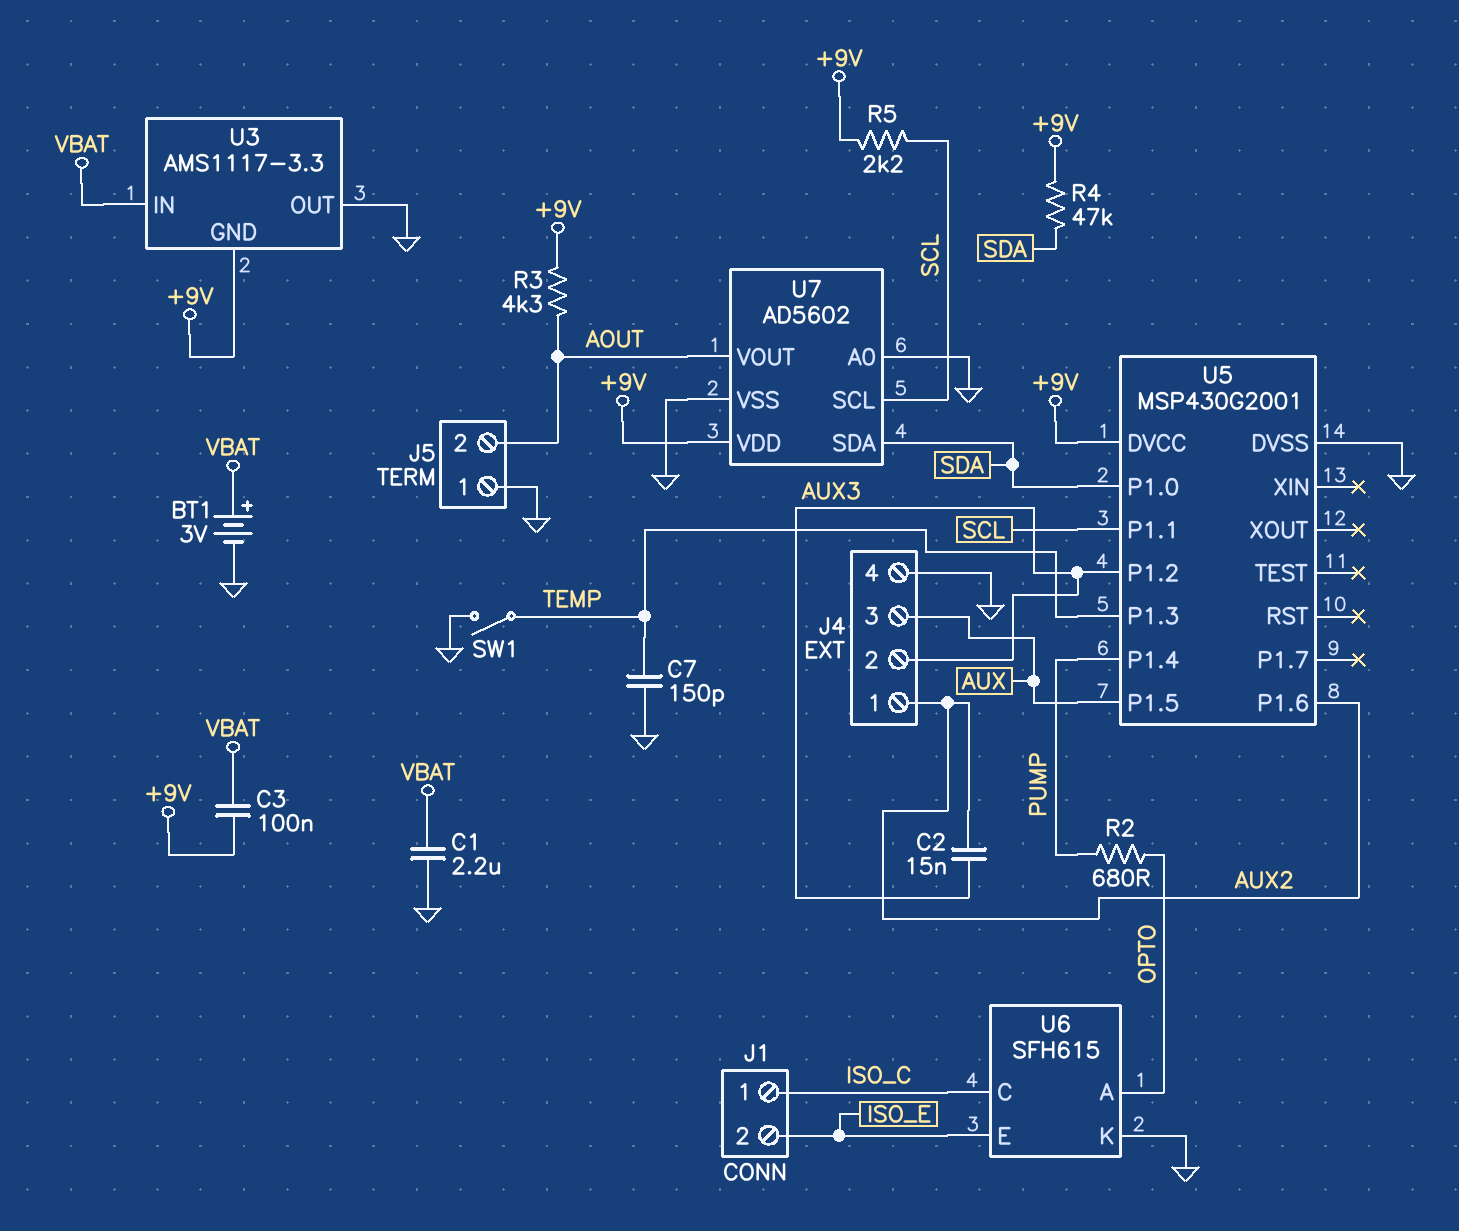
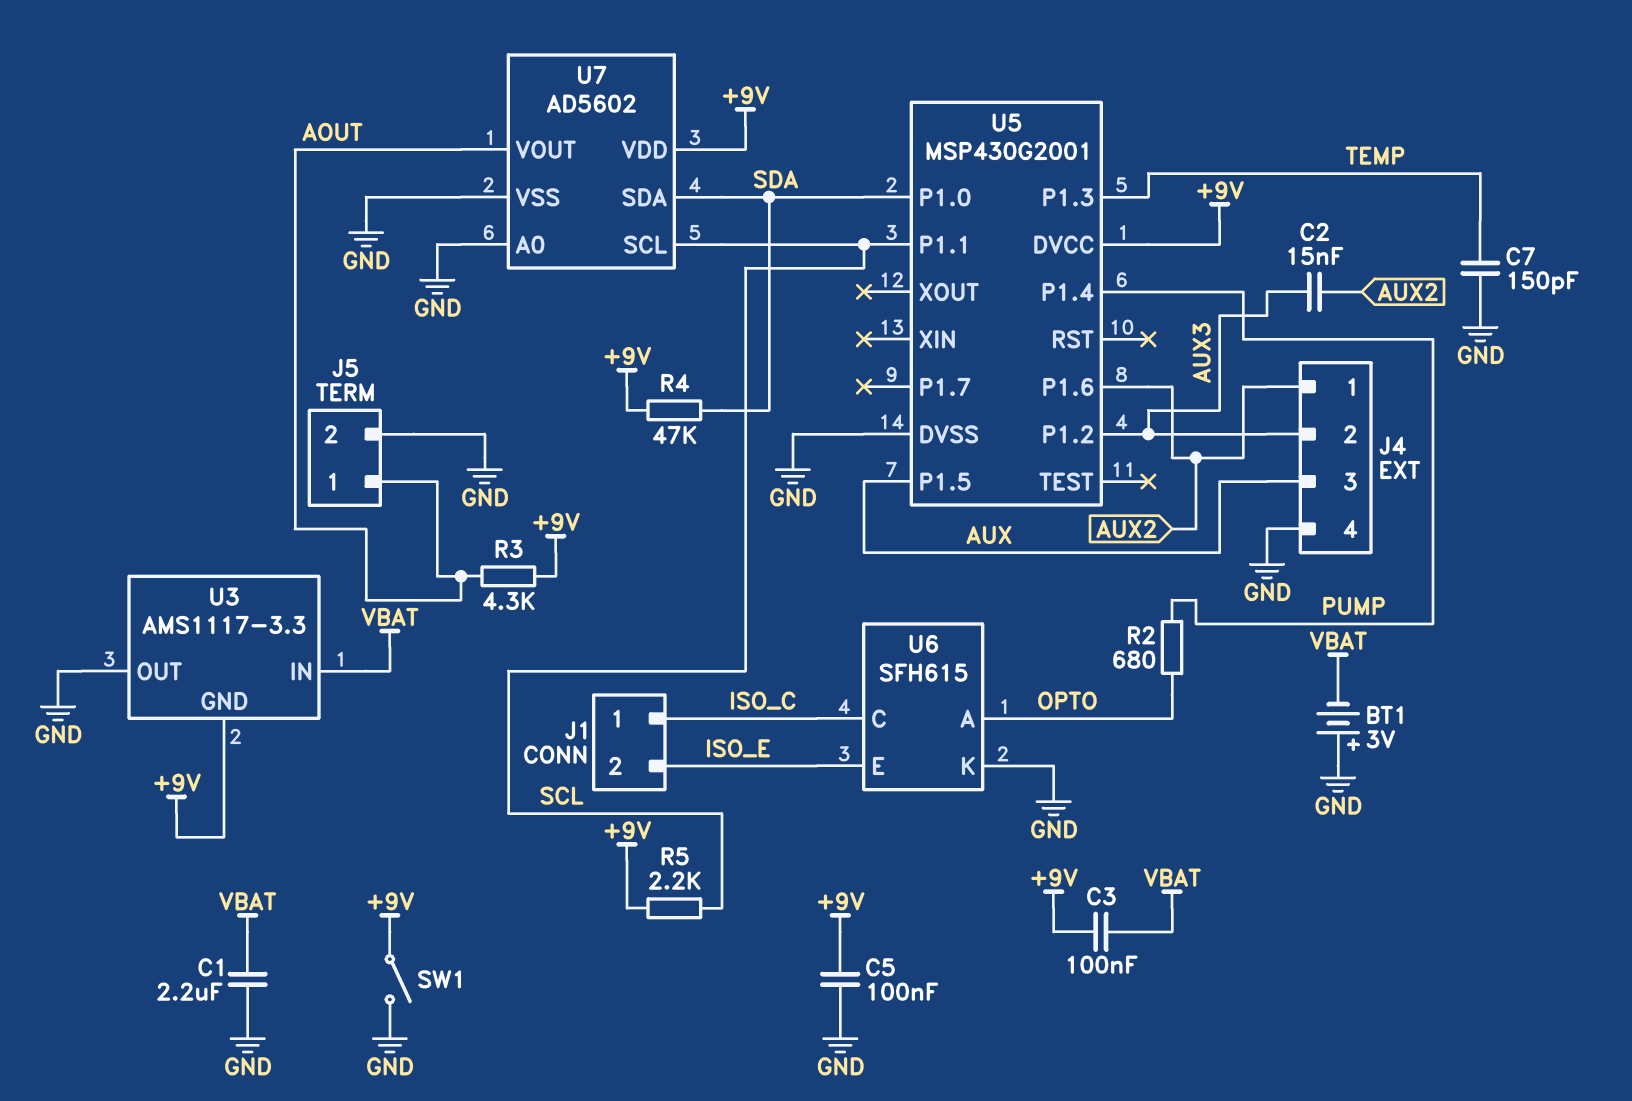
BT1: 3V (plus VBAT, minus GND) -> 3V (plus GND, minus VBAT)
C5: none -> 100nF (+9V, GND)
J5 pin 1: GND -> AOUT
J5 pin 2: AOUT -> GND
SW1: switch (GND, TEMP) -> switch (+9V, GND)

